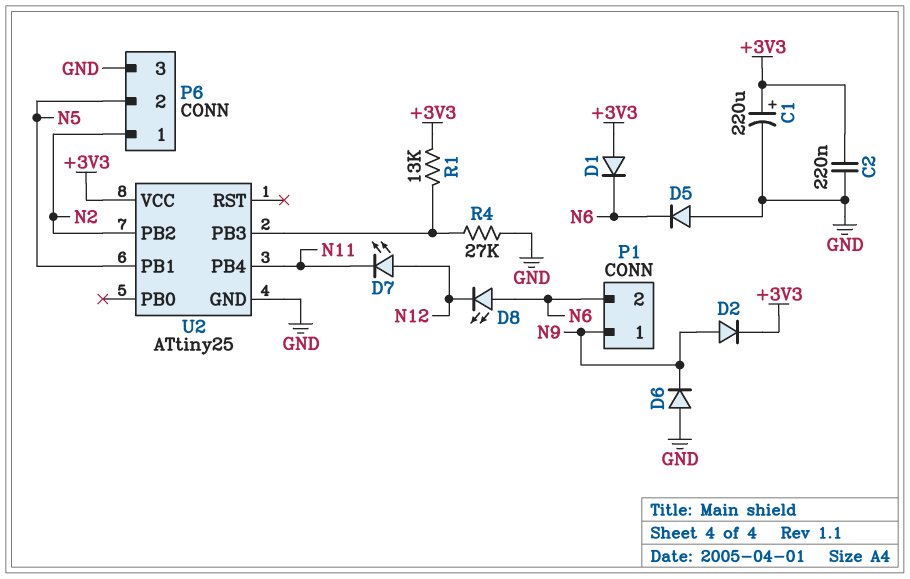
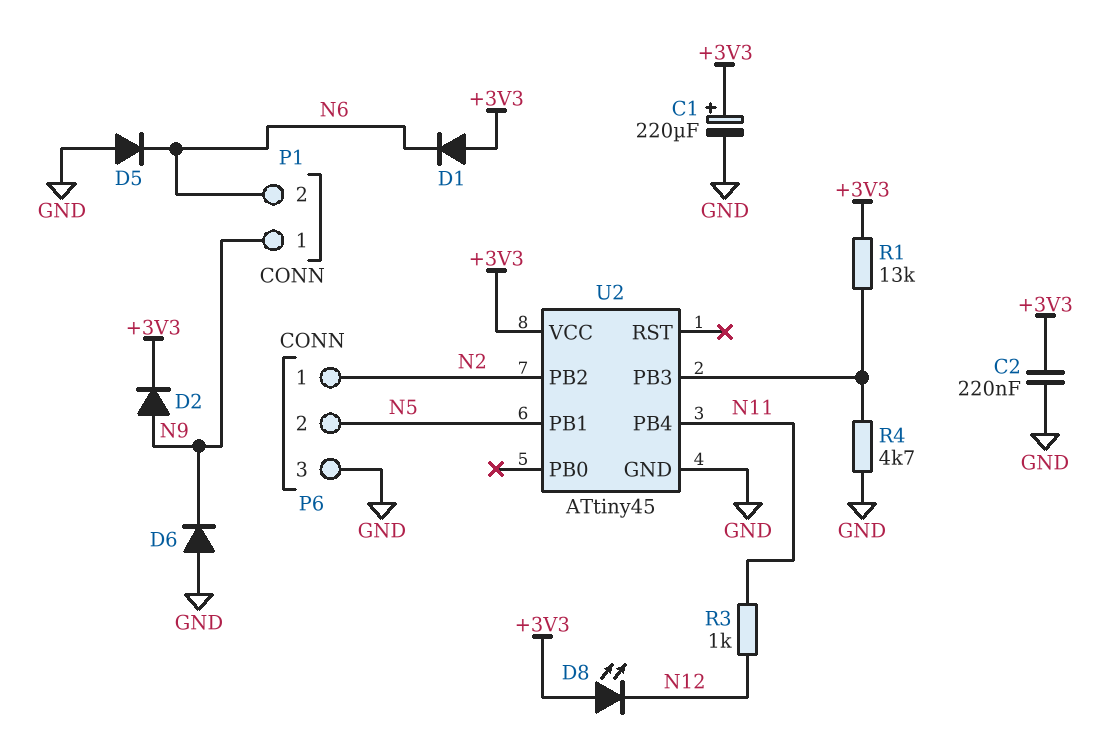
D7: LED (A N12, K N11) -> none
D8: LED (A N6, K N12) -> LED (A +3V3, K N12)
R3: none -> 1k (N11, N12)
R4: 27k (GND, U2/PB3) -> 4.7k (GND, U2/PB3)
U2: ATtiny25 -> ATtiny45

